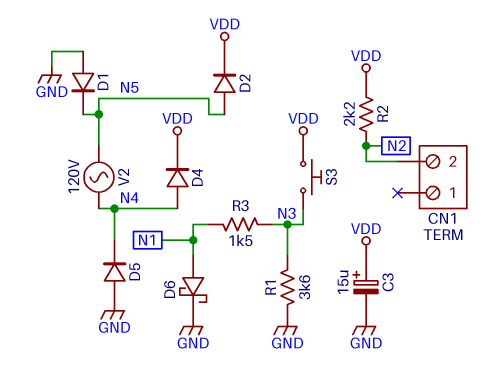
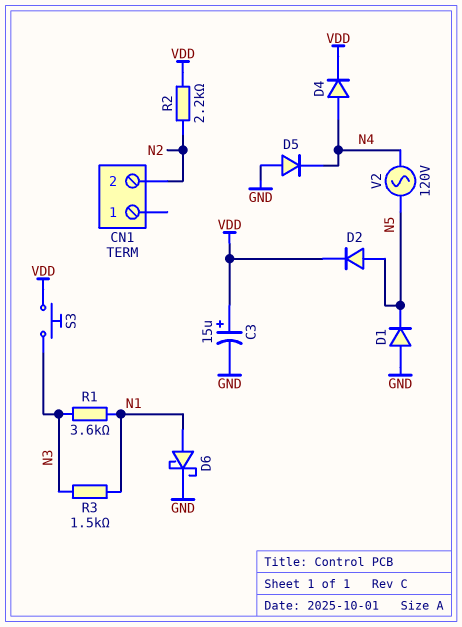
R1: 3.6k (GND, N3) -> 3.6k (N1, N3)

